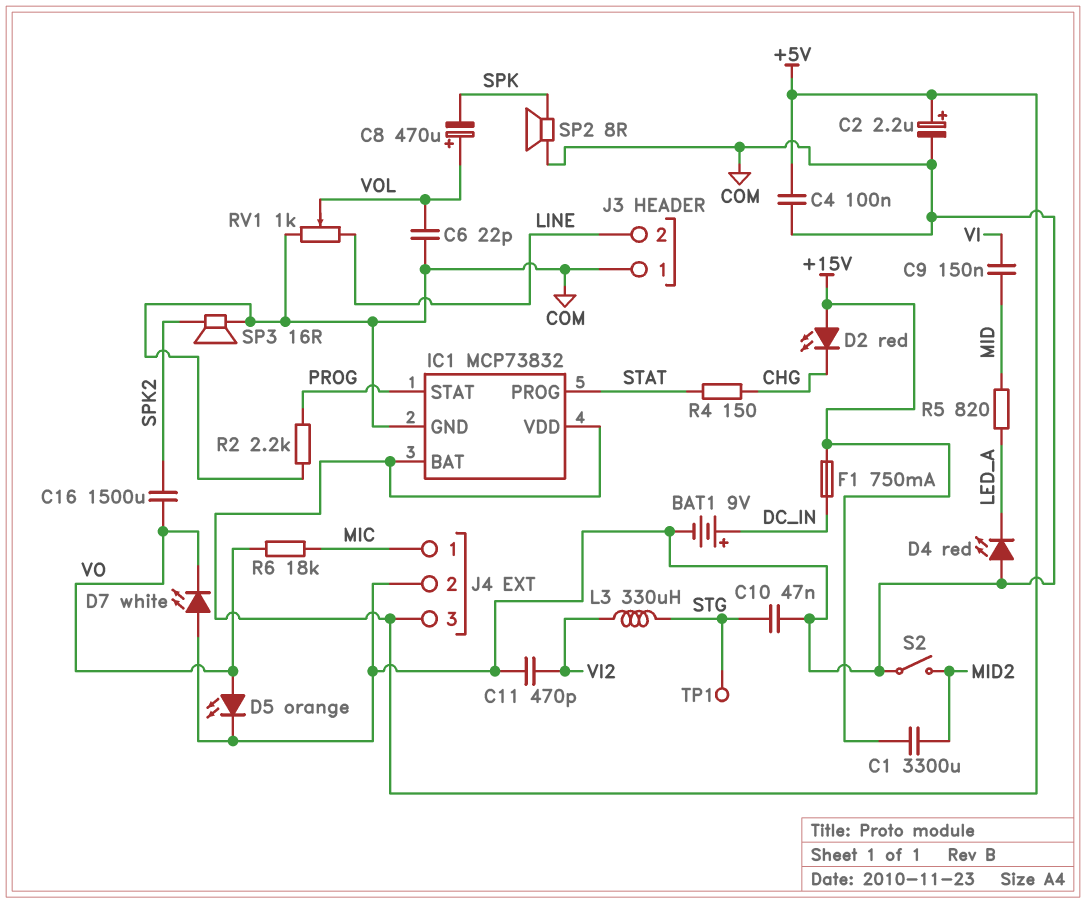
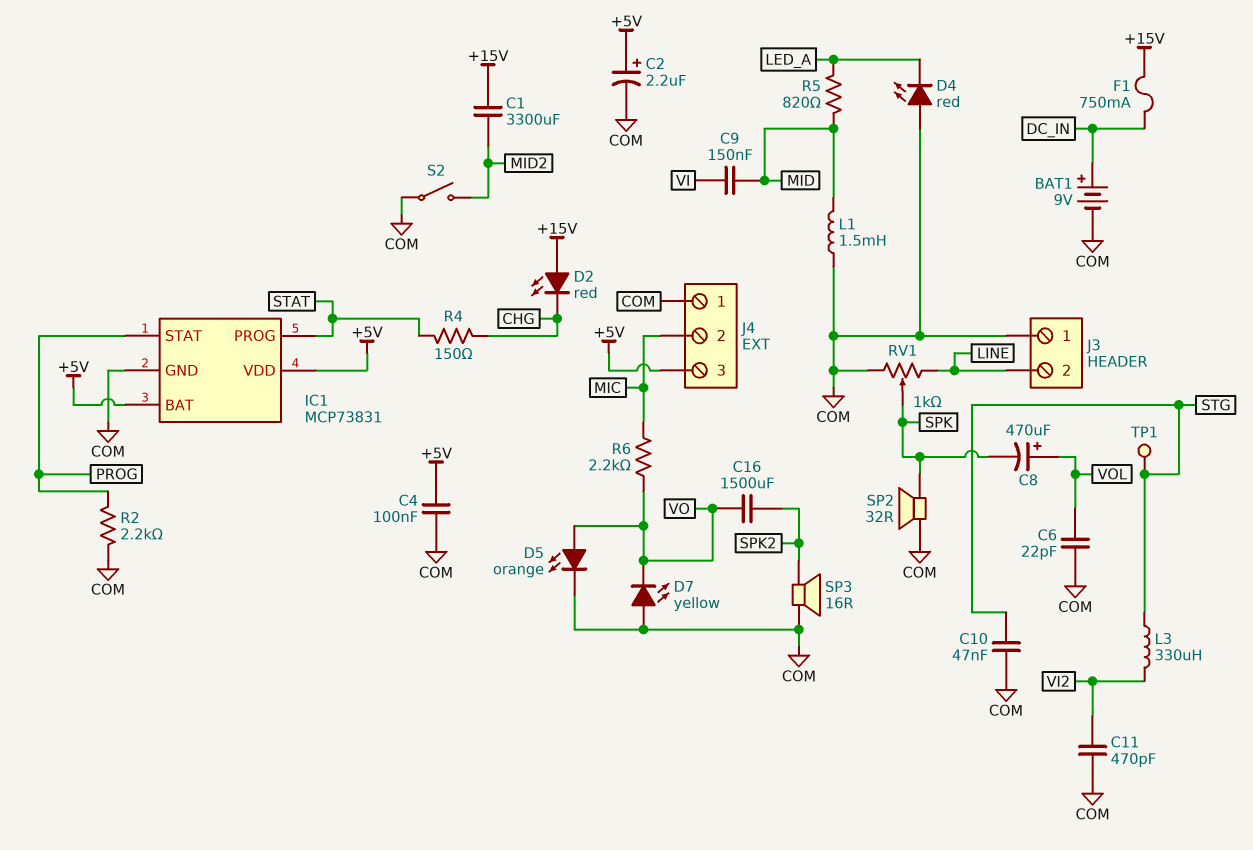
D7: LED white (A COM, K VO) -> LED yellow (A COM, K VO)
IC1: MCP73832 -> MCP73831
J4 pin 1: MIC -> COM
J4 pin 2: COM -> MIC
L1: none -> 1.5mH (COM, MID)
R6: 18k (MIC, VO) -> 2.2k (MIC, VO)
RV1: 1k (COM, LINE, wiper VOL) -> 1k (COM, LINE, wiper SPK)
SP2: speaker 8R (COM, SPK) -> speaker 32R (COM, SPK)

